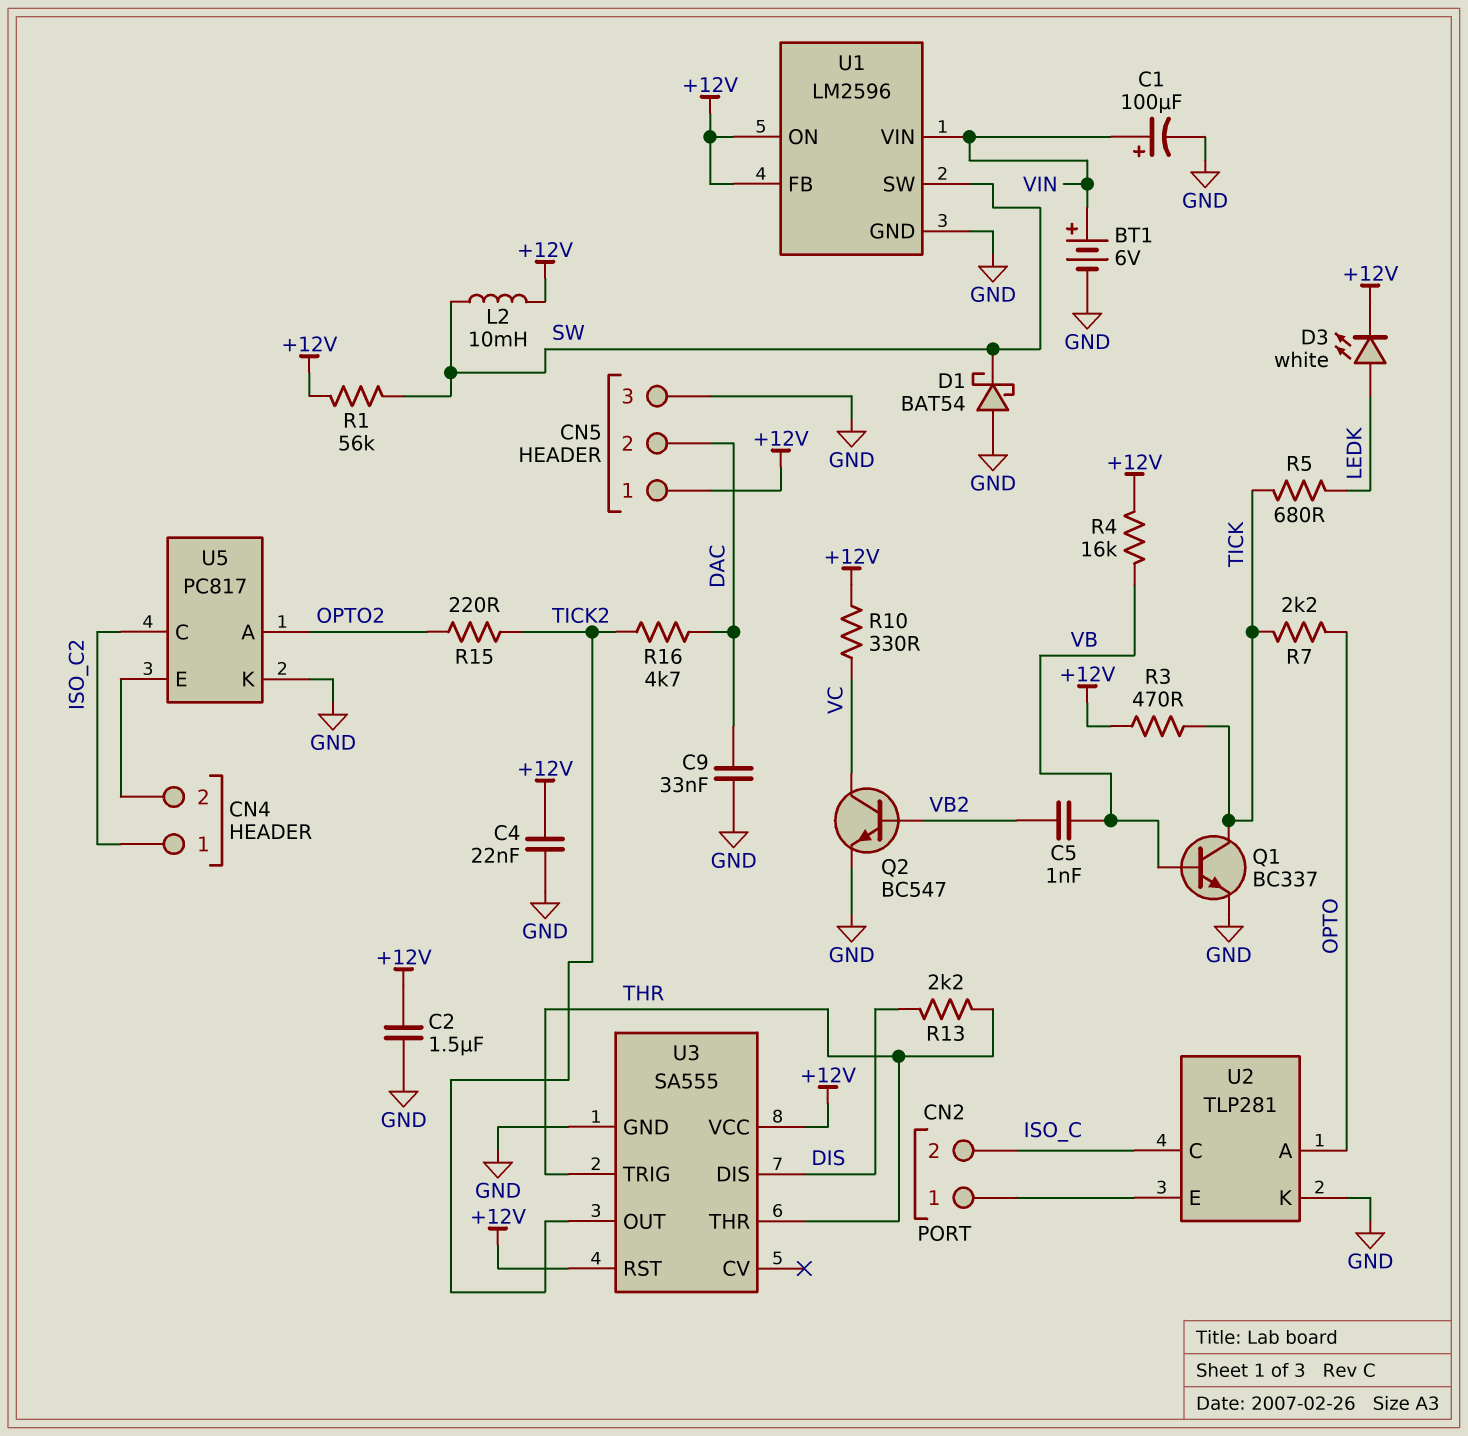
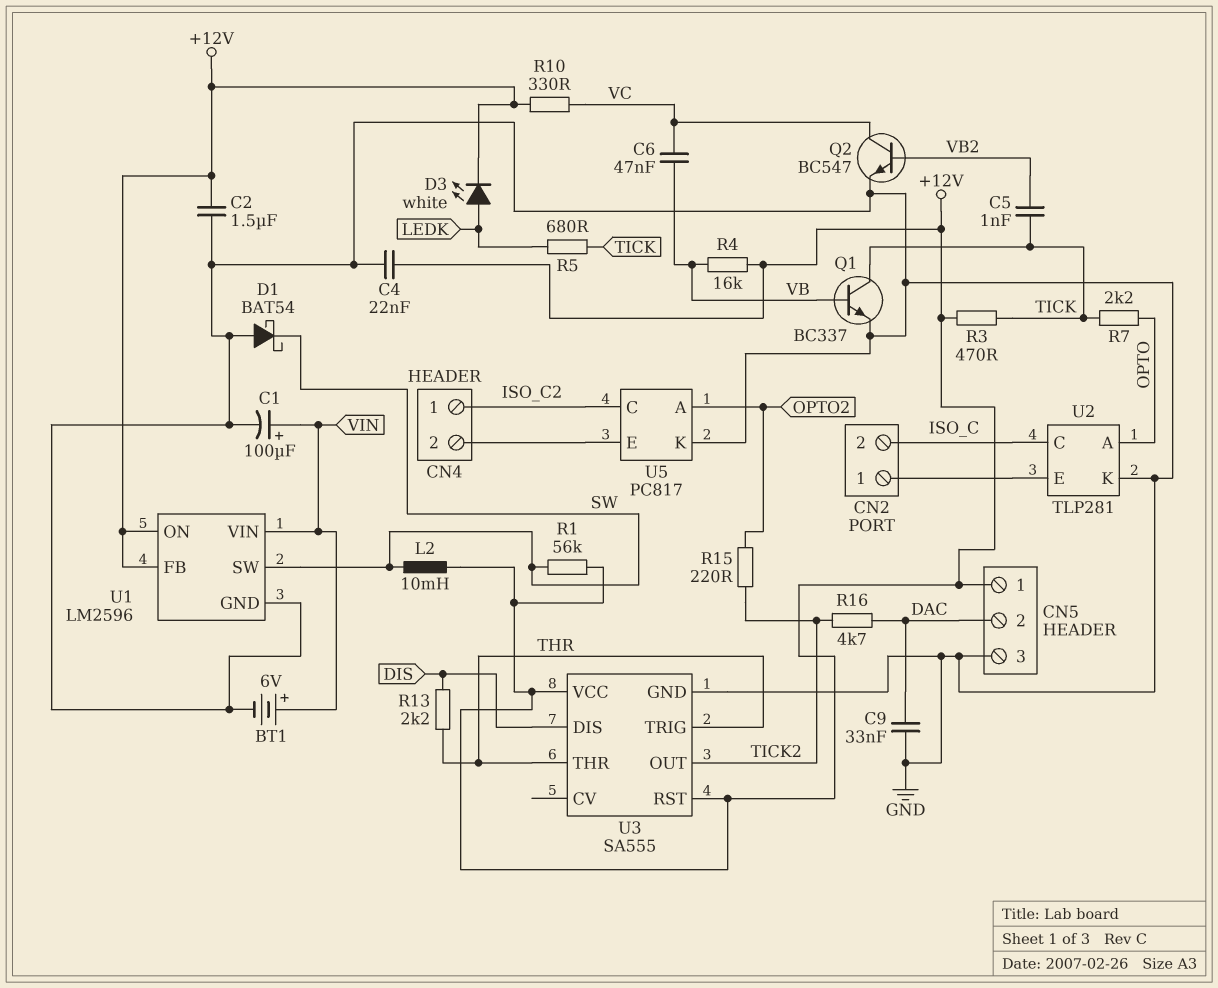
C5: 1nF (VB, VB2) -> 1nF (TICK, VB2)
C6: none -> 47nF (VB, VC)

